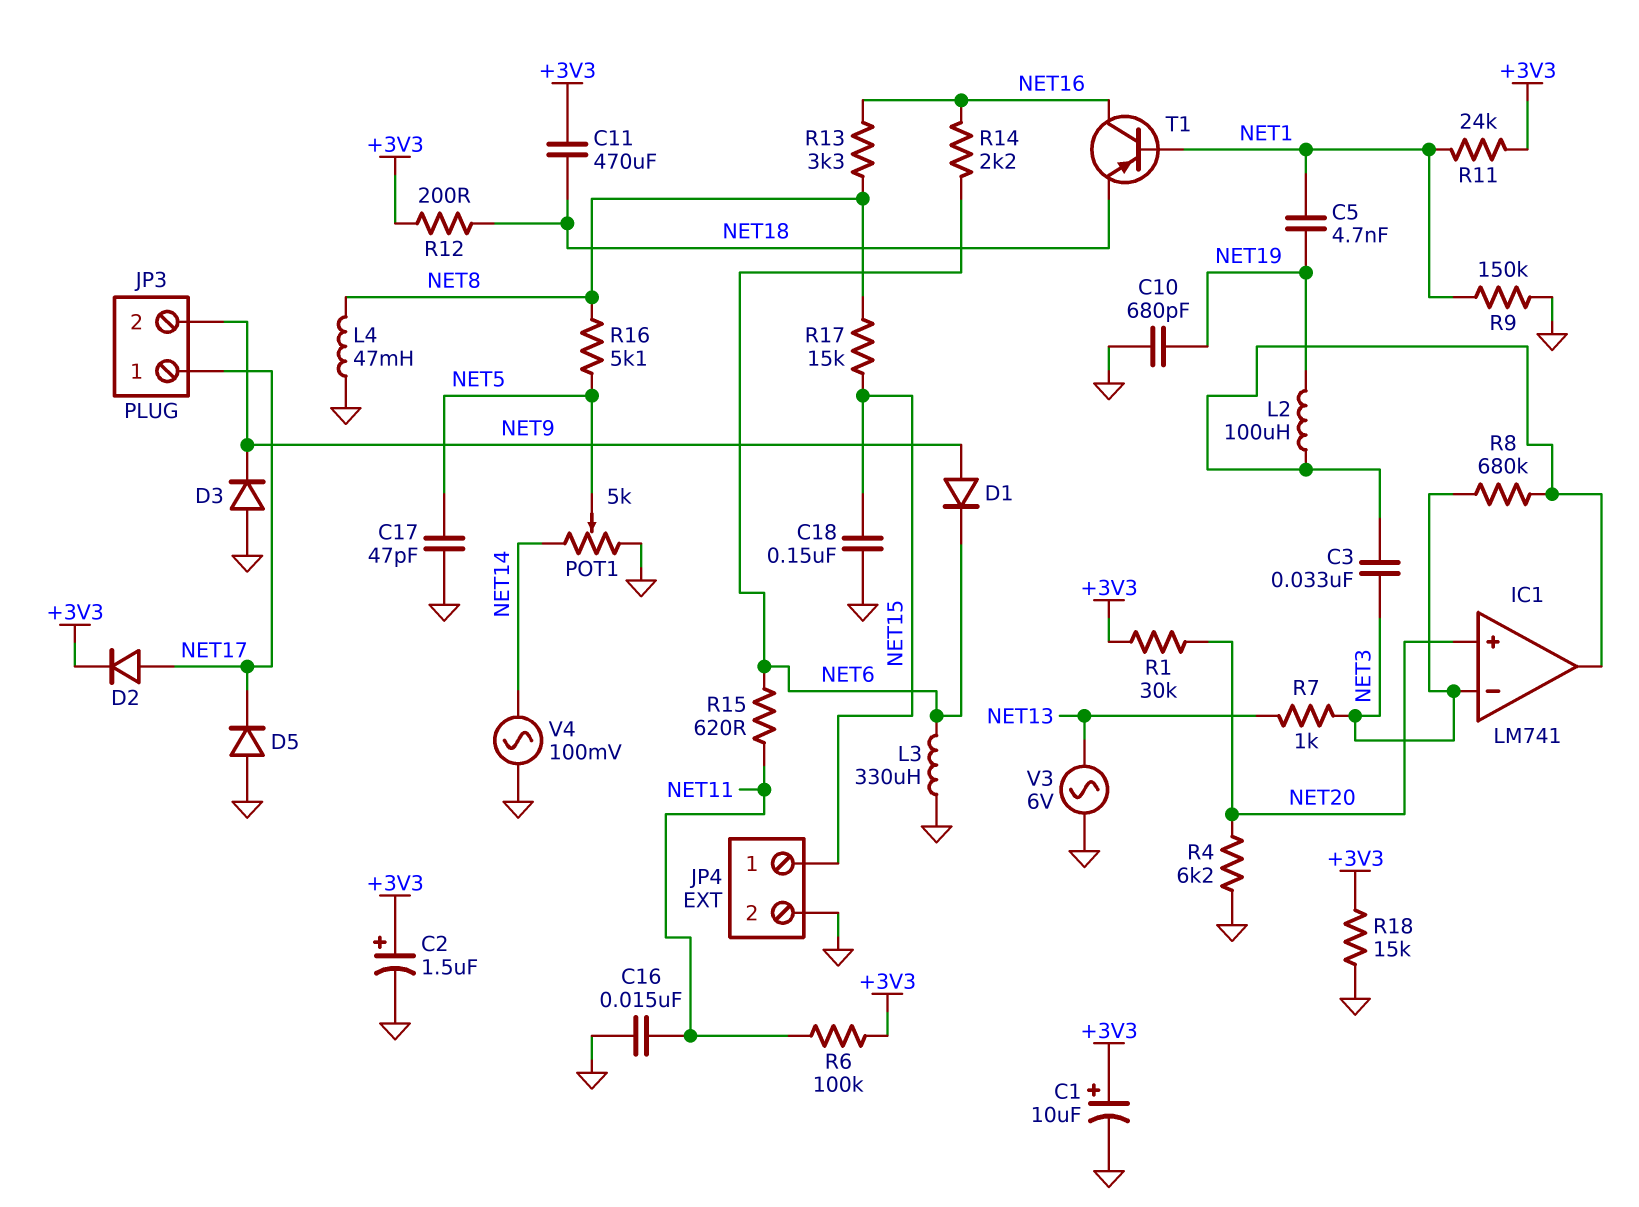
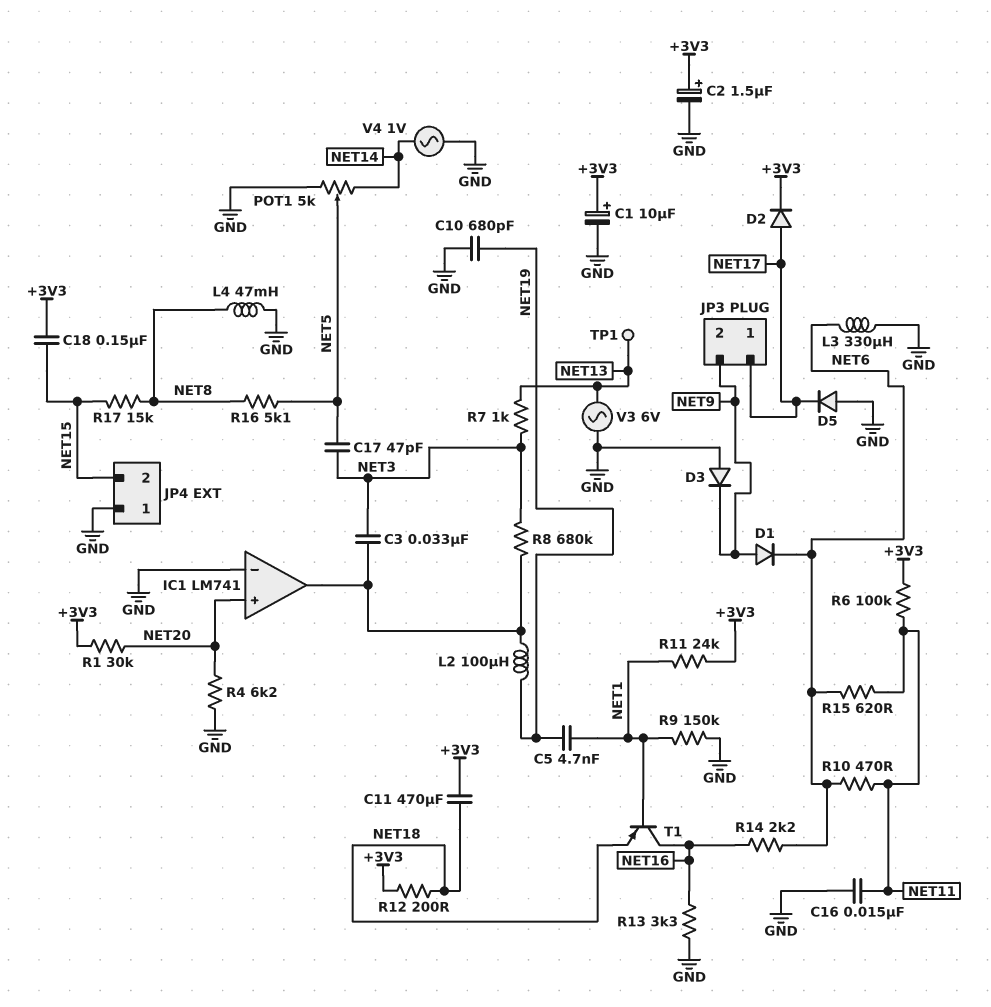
C17: 47pF (GND, NET5) -> 47pF (NET3, NET5)
C18: 150nF (GND, NET15) -> 150nF (+3V3, NET15)
IC1 pin in-: NET3 -> GND
JP4 pin 1: NET15 -> GND
JP4 pin 2: GND -> NET15
R10: none -> 470 (NET6, NET11)
R13: 3.3k (NET8, NET16) -> 3.3k (GND, NET16)
R18: 15k (+3V3, GND) -> none
TP1: none -> test point (NET13)
V4: AC 100mV (GND, NET14) -> AC 1V (GND, NET14)

